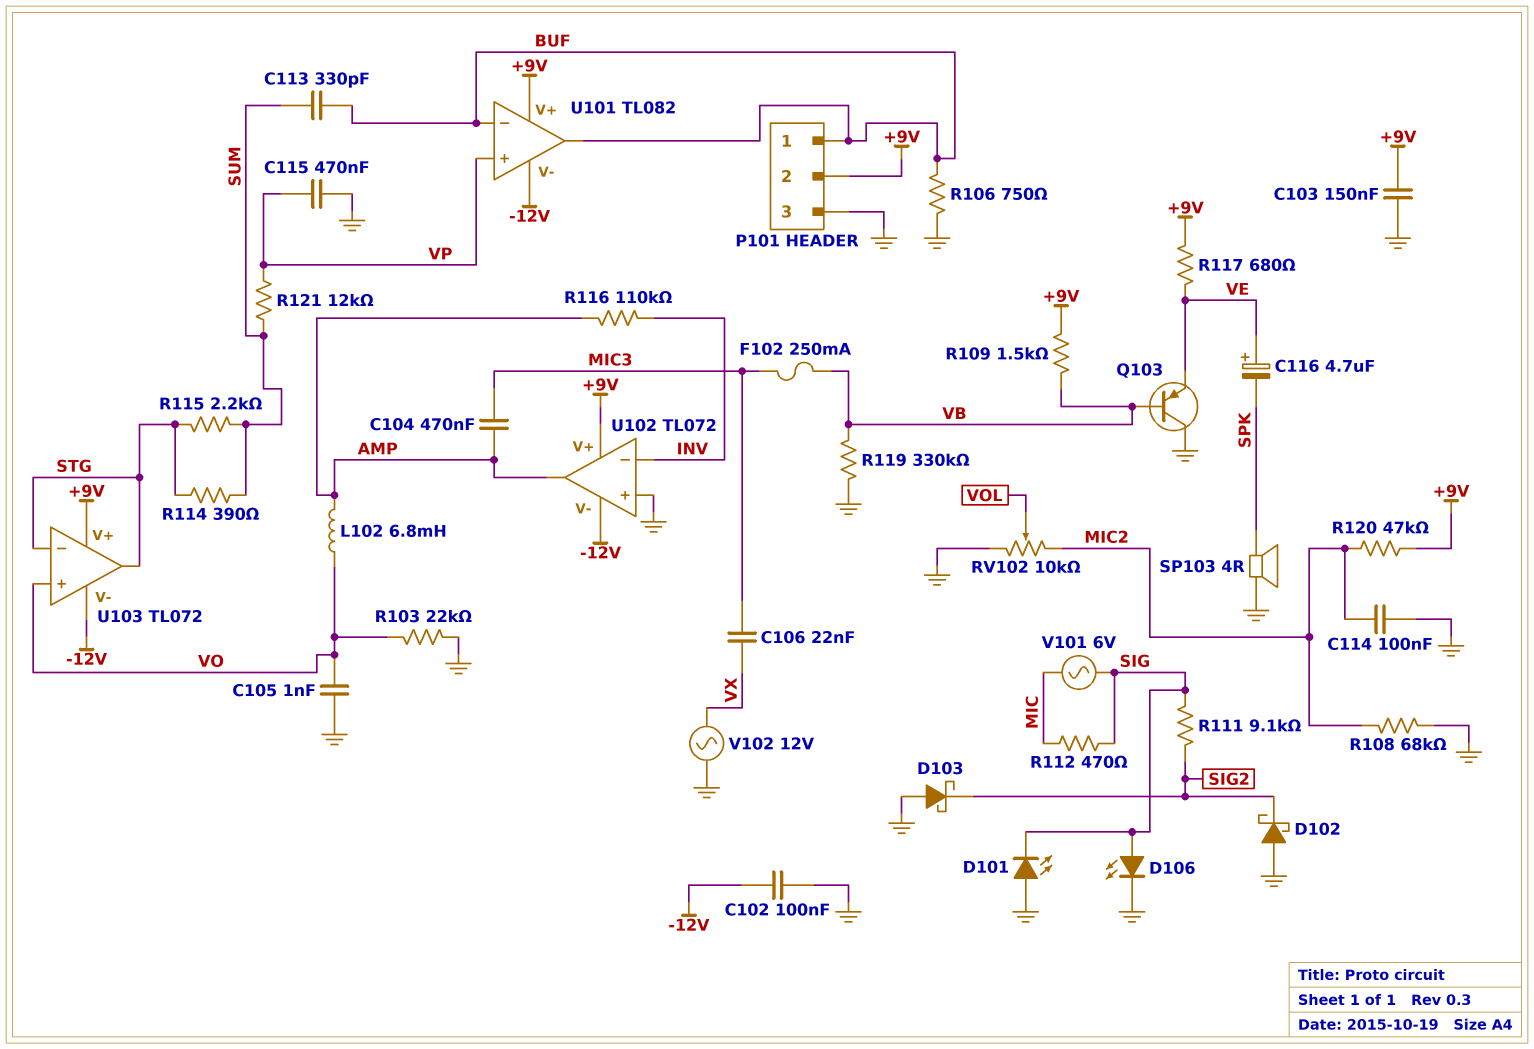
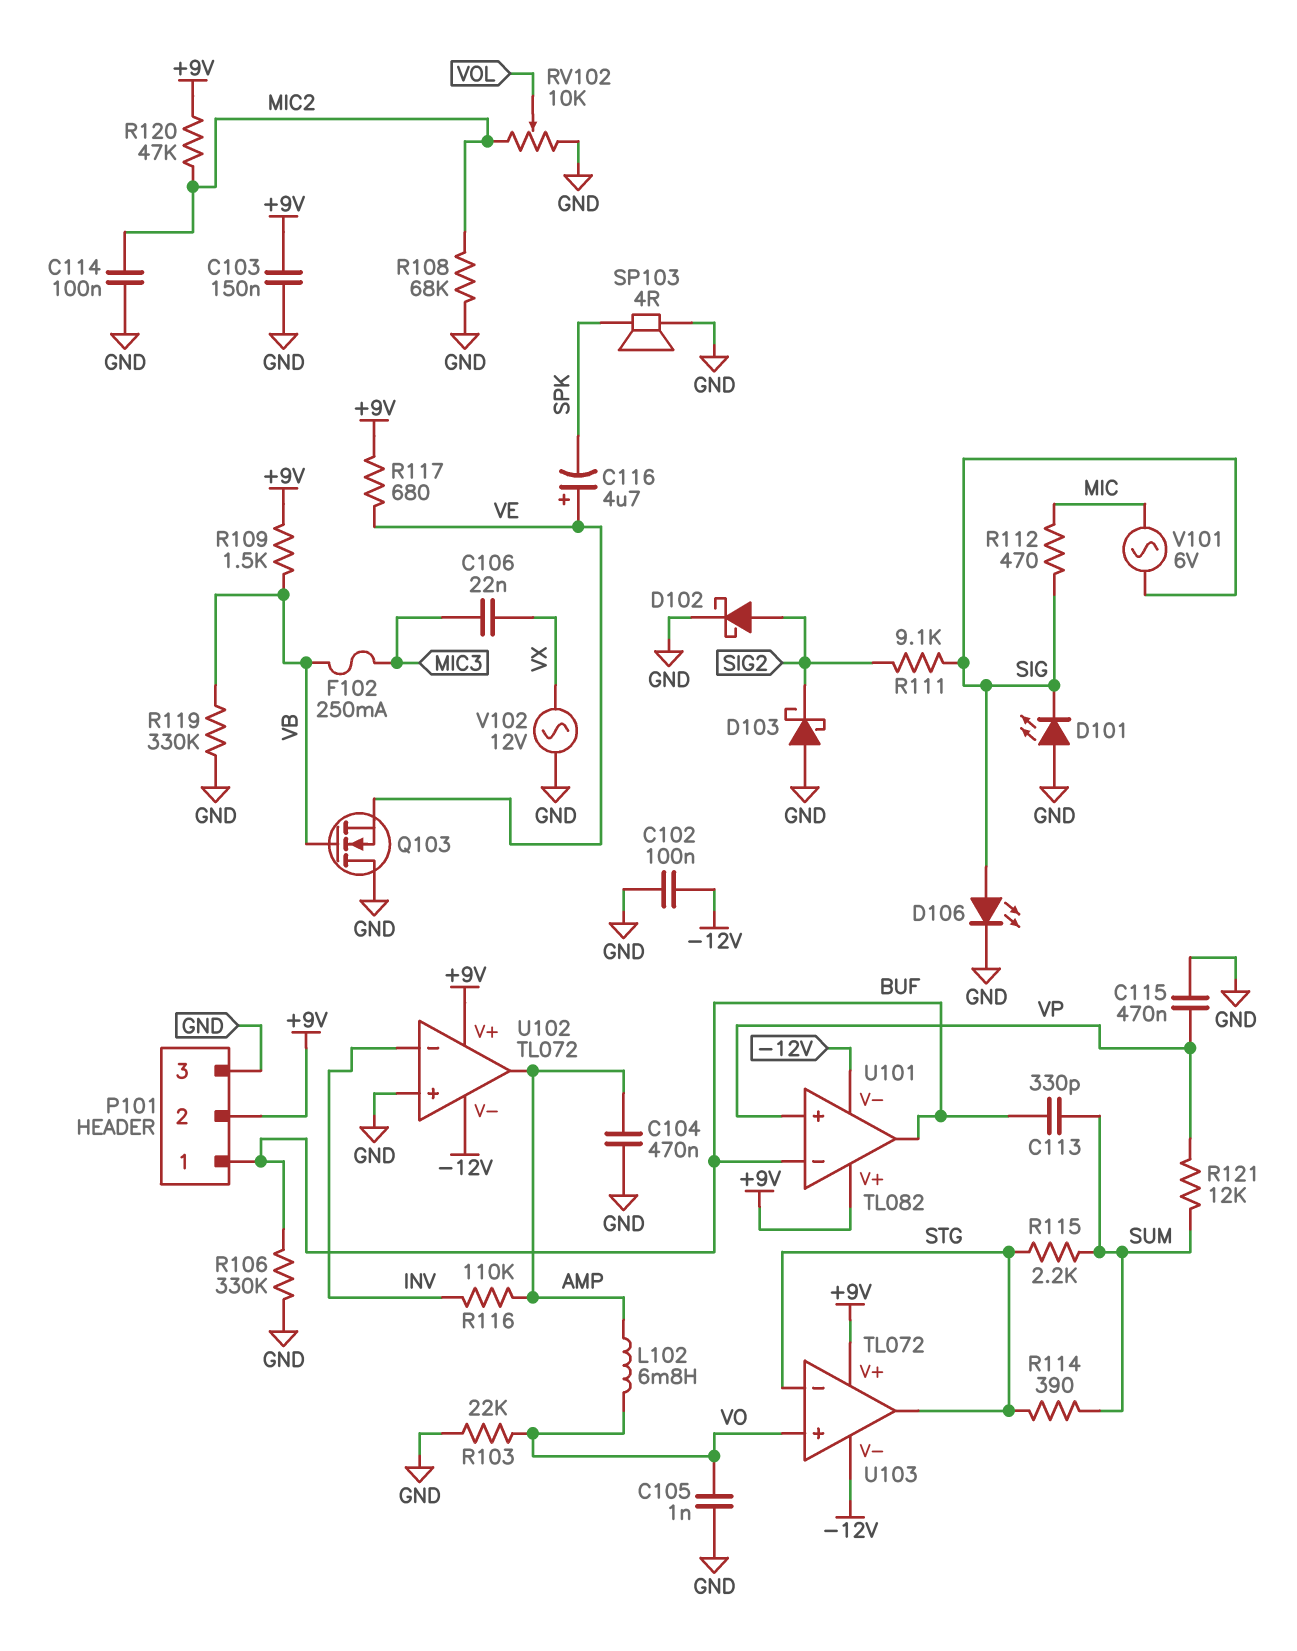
C104: 470nF (AMP, MIC3) -> 470nF (AMP, GND)
D102: schottky (A GND, K SIG2) -> schottky (A SIG2, K GND)
Q103: PNP (B VB, C GND, E VE) -> NMOS (G VB, D GND, S VE)
R106: 750 (BUF, GND) -> 330k (BUF, GND)

